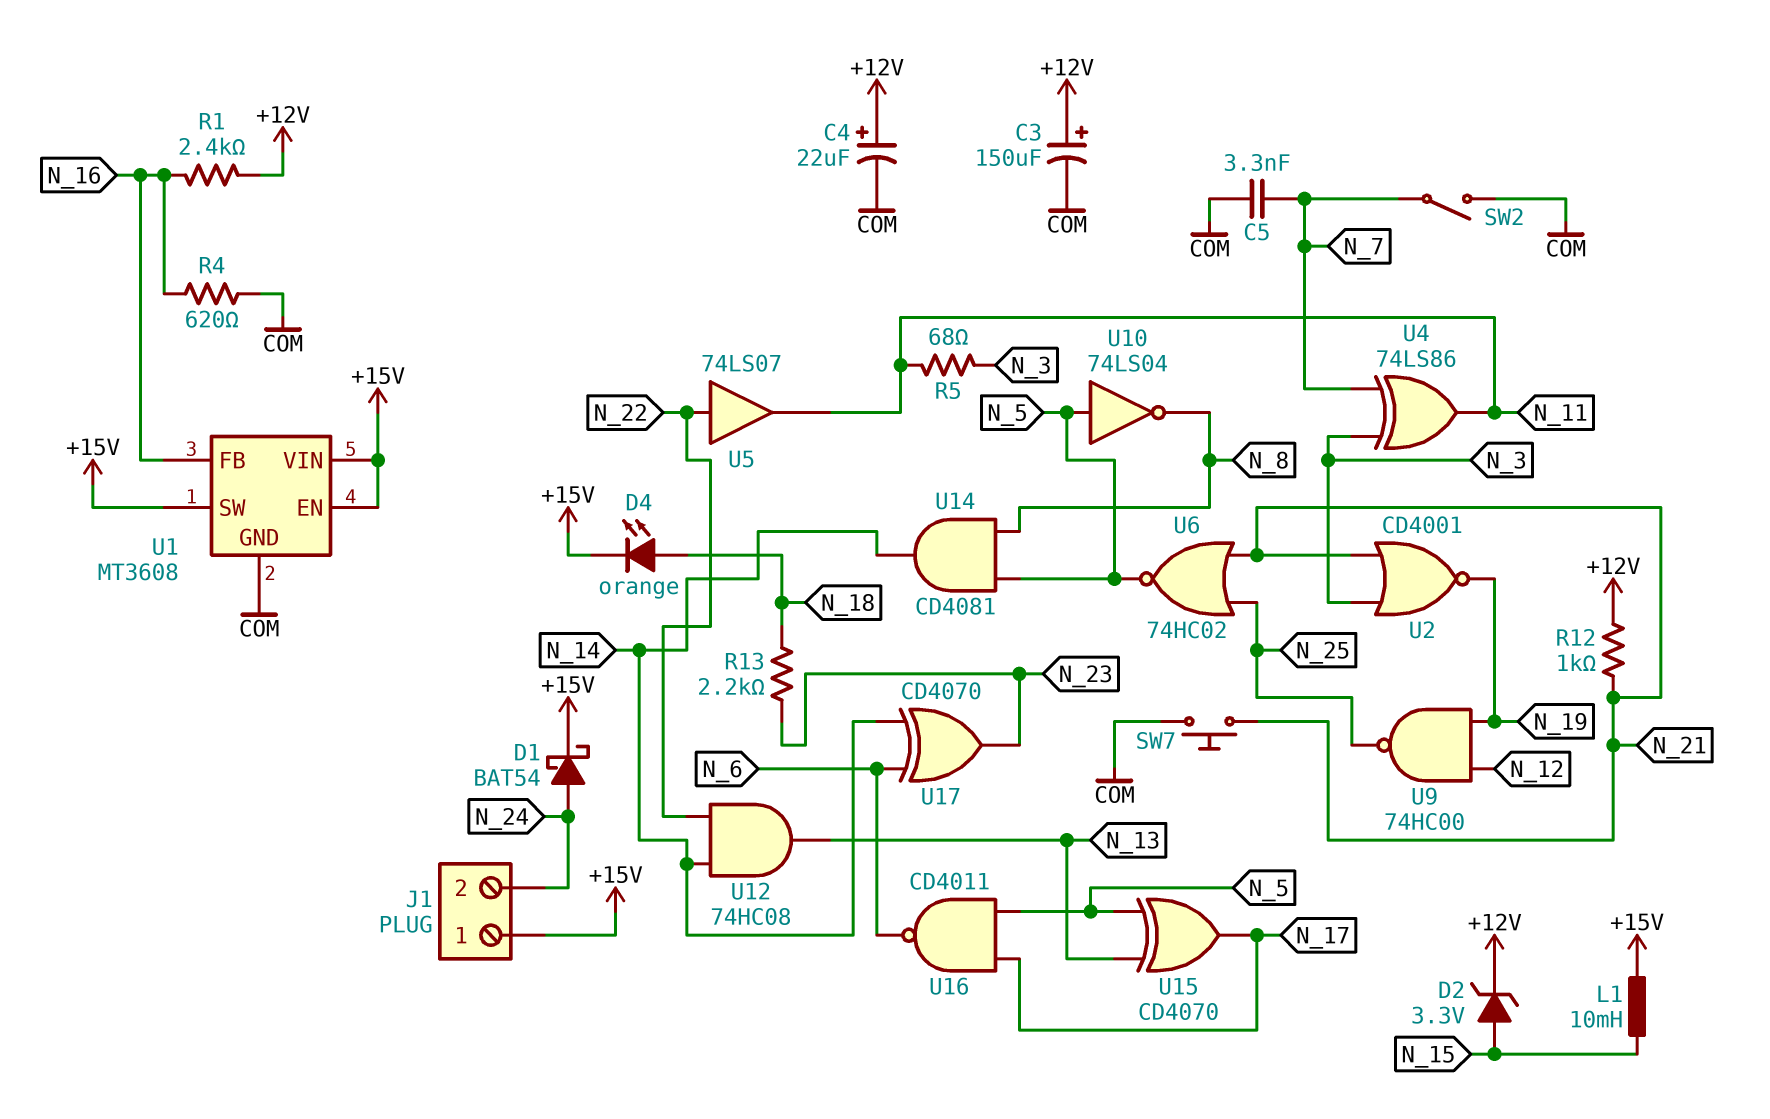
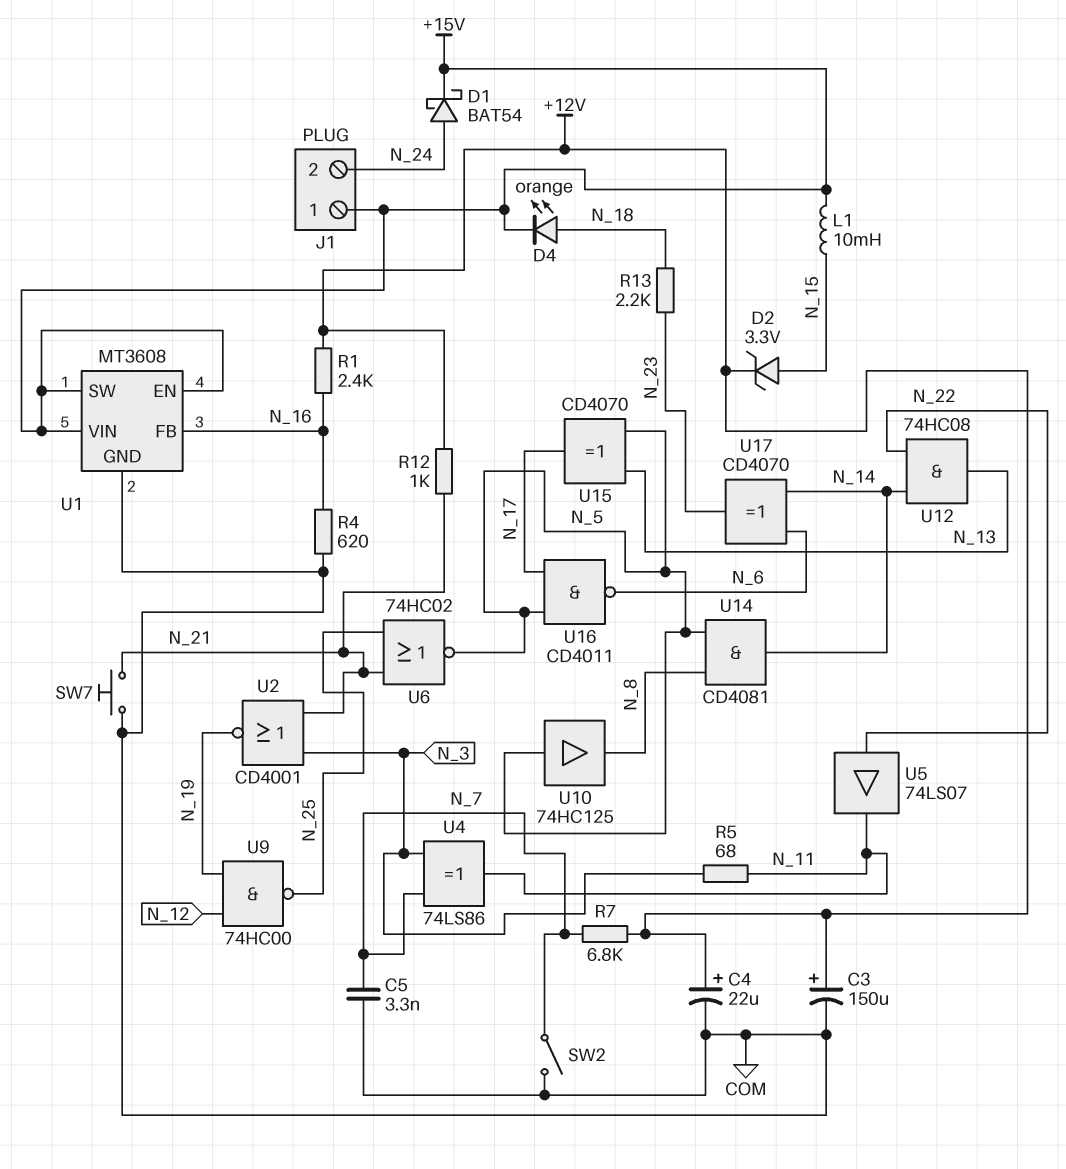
R7: none -> 6.8k (+12V, N_7)
U10: NOT 74LS04 (in N_5, out N_8) -> buffer 74HC125 (in N_5, out N_8)

